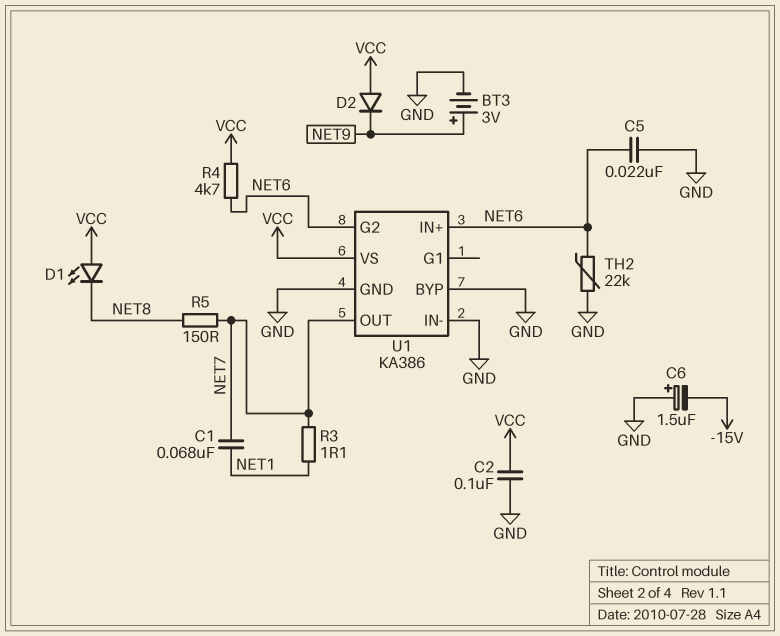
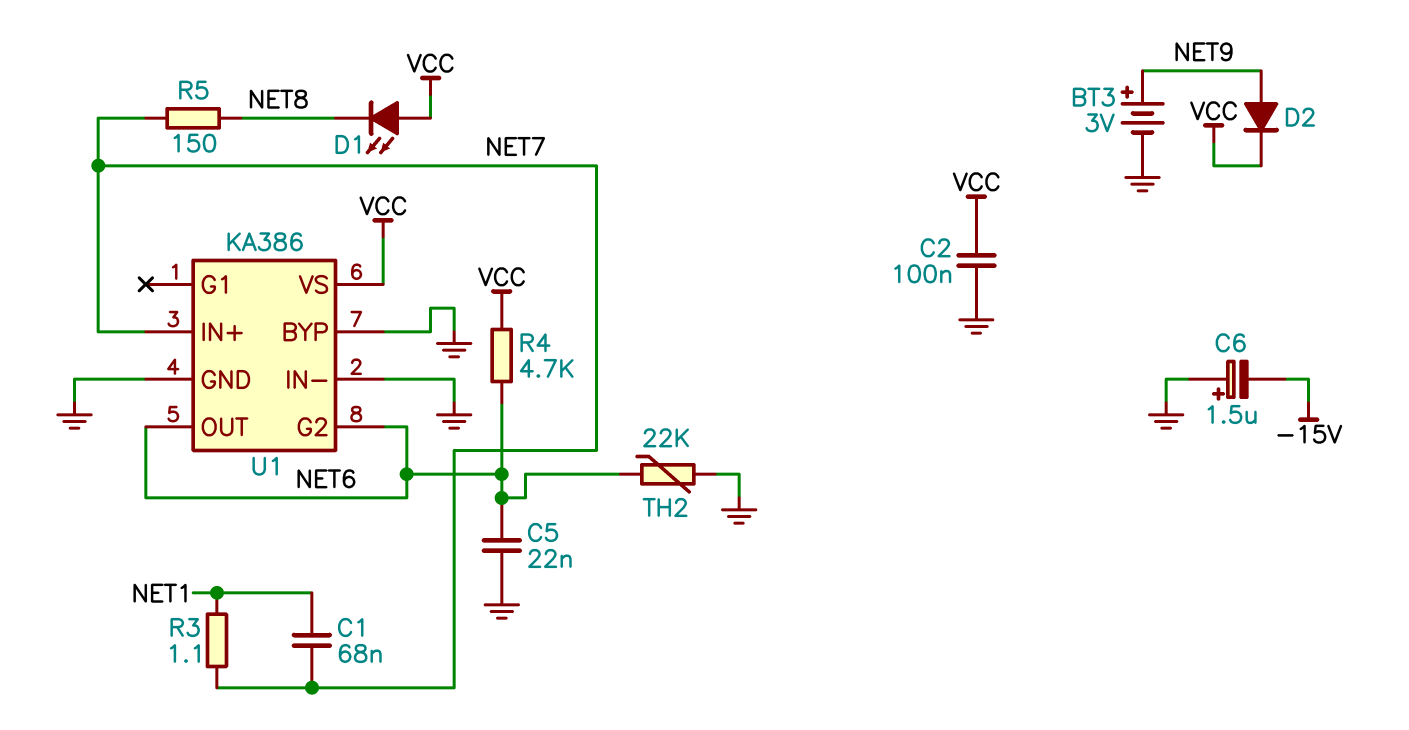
D2: diode (A VCC, K NET9) -> diode (A NET9, K VCC)
U1 pin IN+: NET6 -> NET7
U1 pin OUT: NET7 -> NET6

